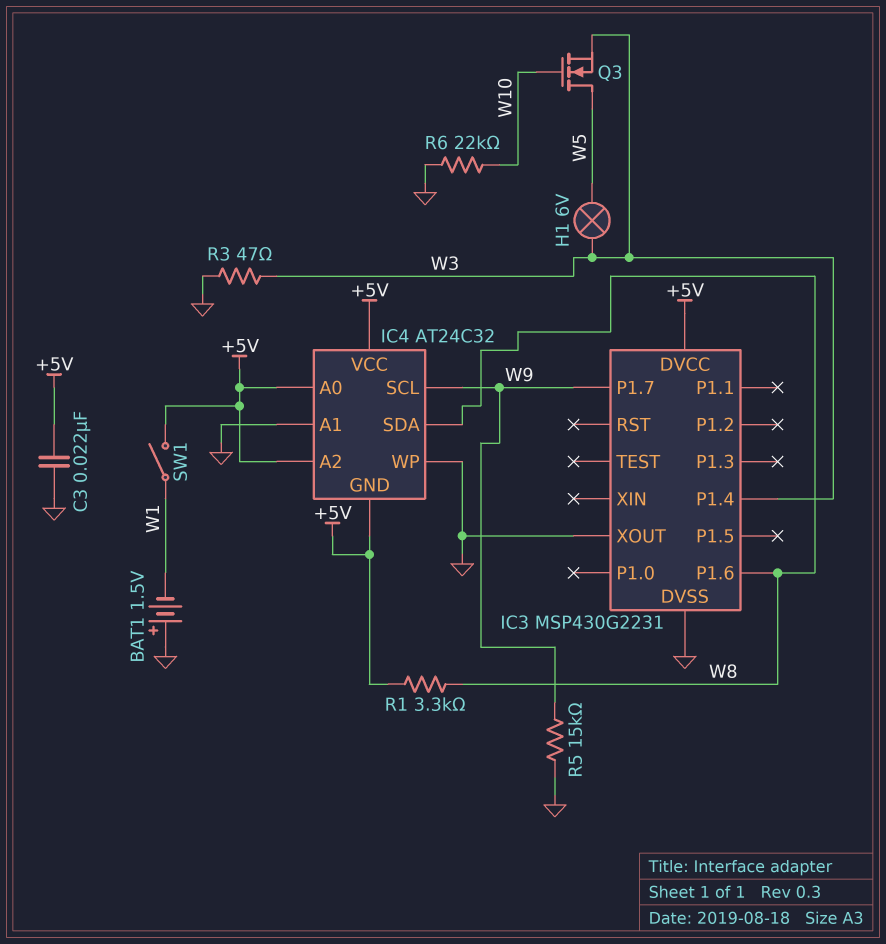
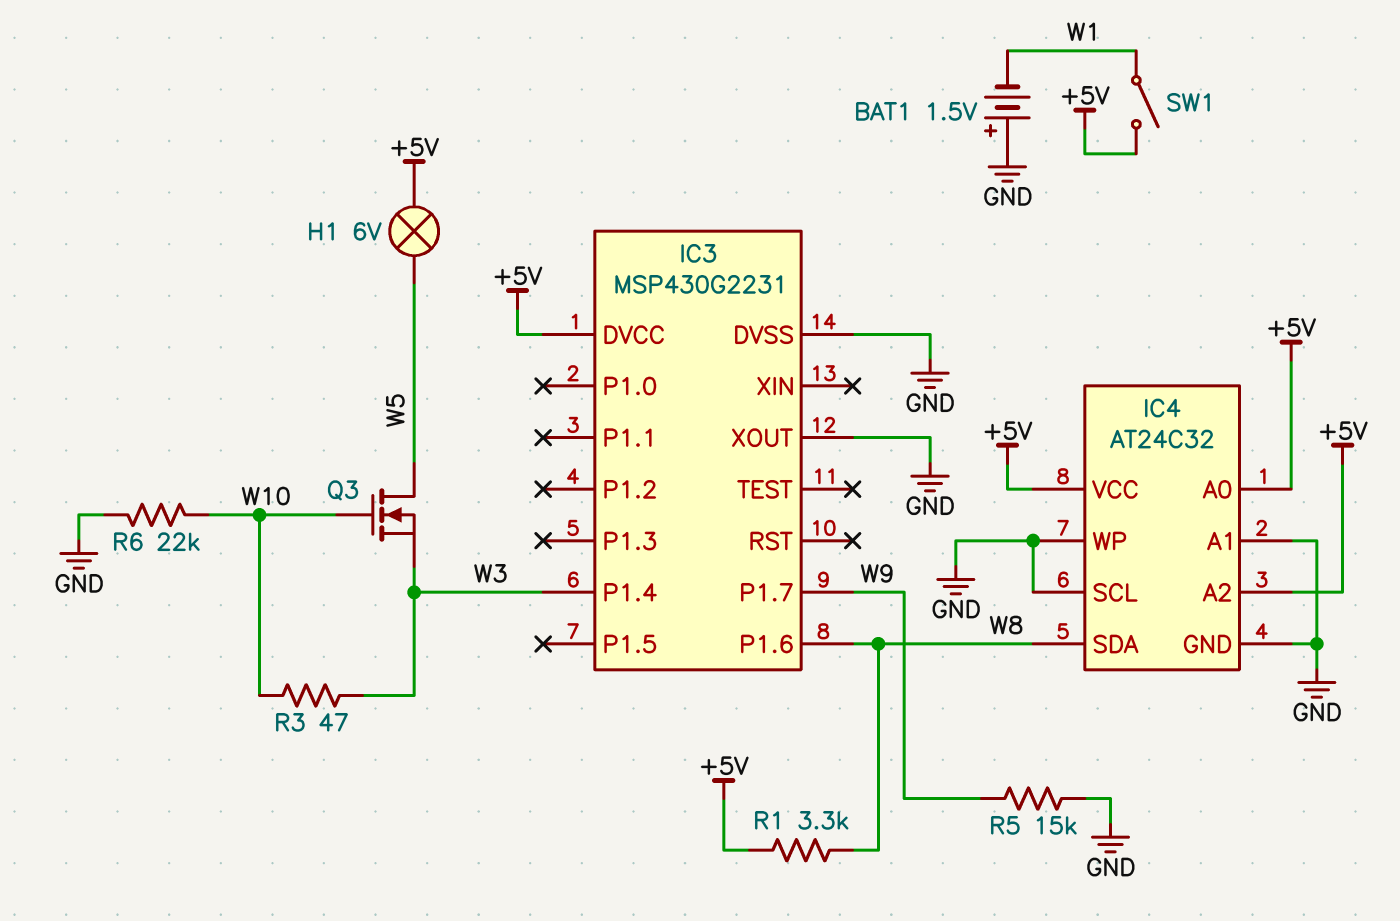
C3: 22nF (+5V, GND) -> none
H1: lamp 6V (W3, W5) -> lamp 6V (+5V, W5)
IC4 pin GND: +5V -> GND
IC4 pin SCL: W9 -> GND
R3: 47 (GND, W3) -> 47 (W3, W10)

